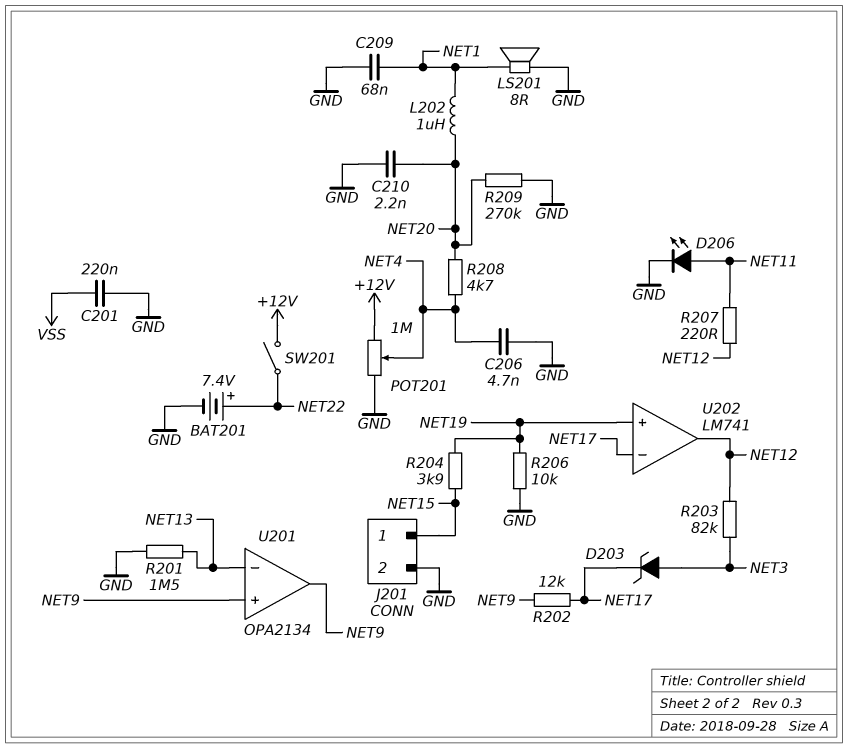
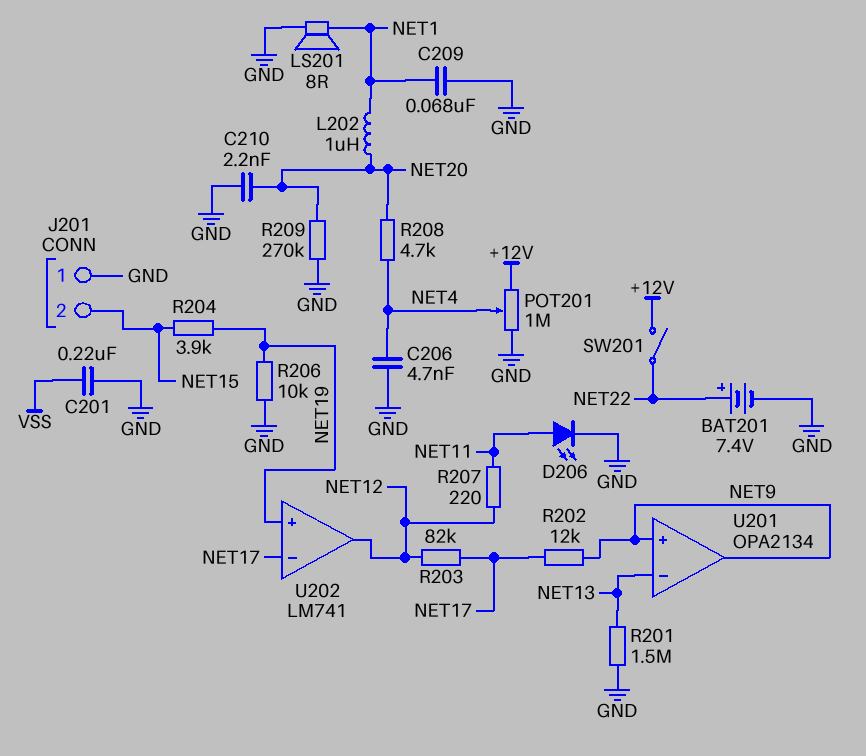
D203: zener (A NET3, K NET17) -> none
J201 pin 1: NET15 -> GND
J201 pin 2: GND -> NET15
R203: 82k (NET3, NET12) -> 82k (NET12, NET17)

